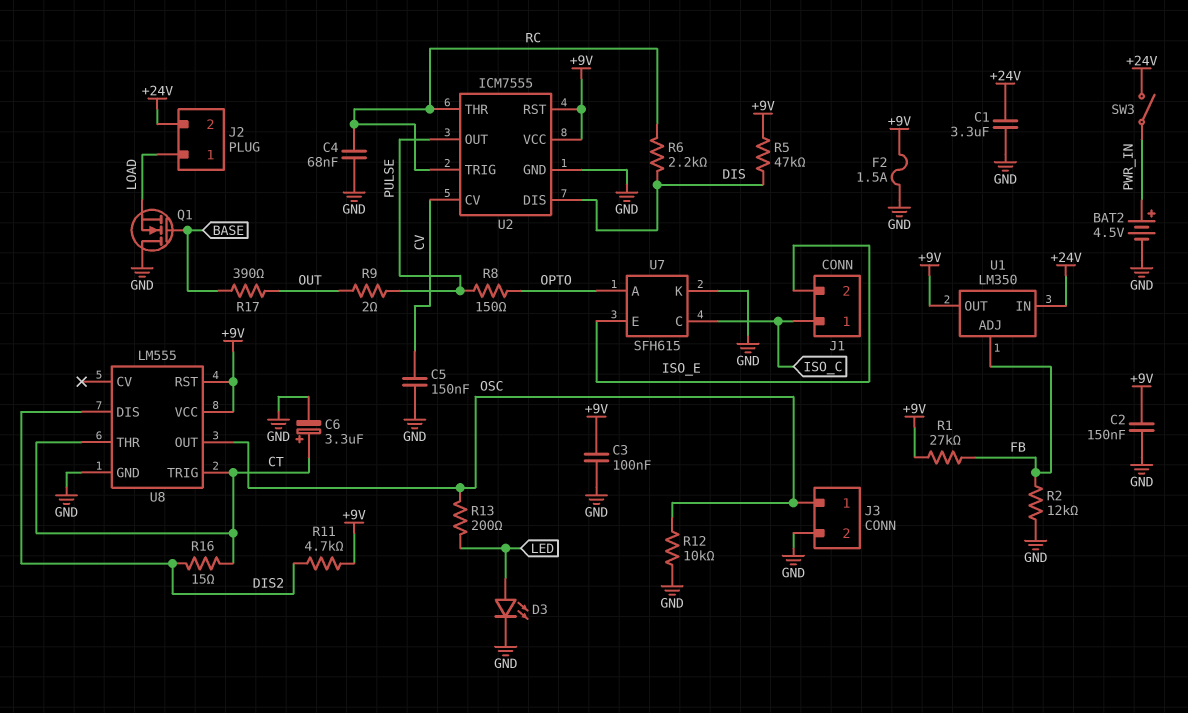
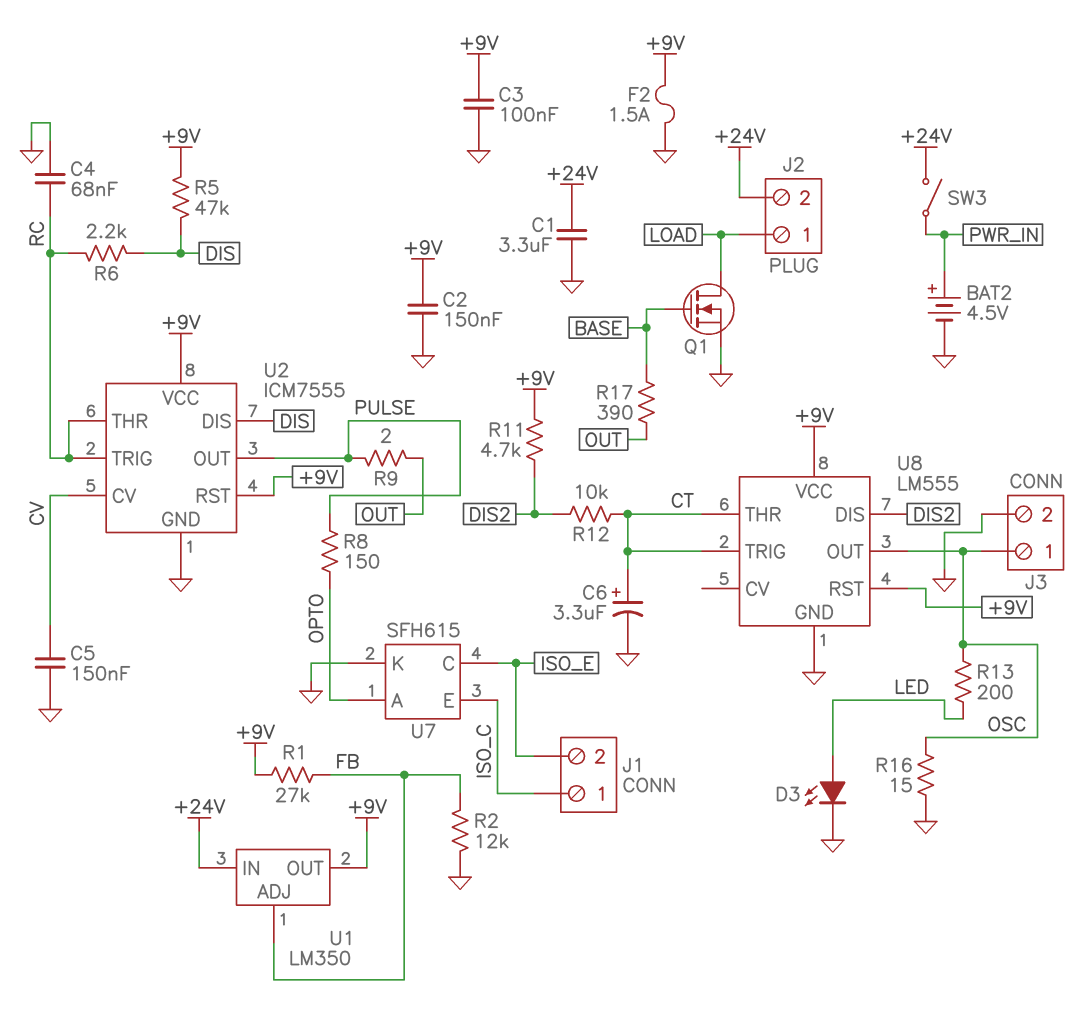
Q1: NMOS (G BASE, D GND, S LOAD) -> NMOS (G BASE, D LOAD, S GND)
R12: 10k (GND, OSC) -> 10k (CT, DIS2)
R16: 15 (CT, DIS2) -> 15 (GND, OSC)
U7 pin C: ISO_C -> ISO_E
U7 pin E: ISO_E -> ISO_C

